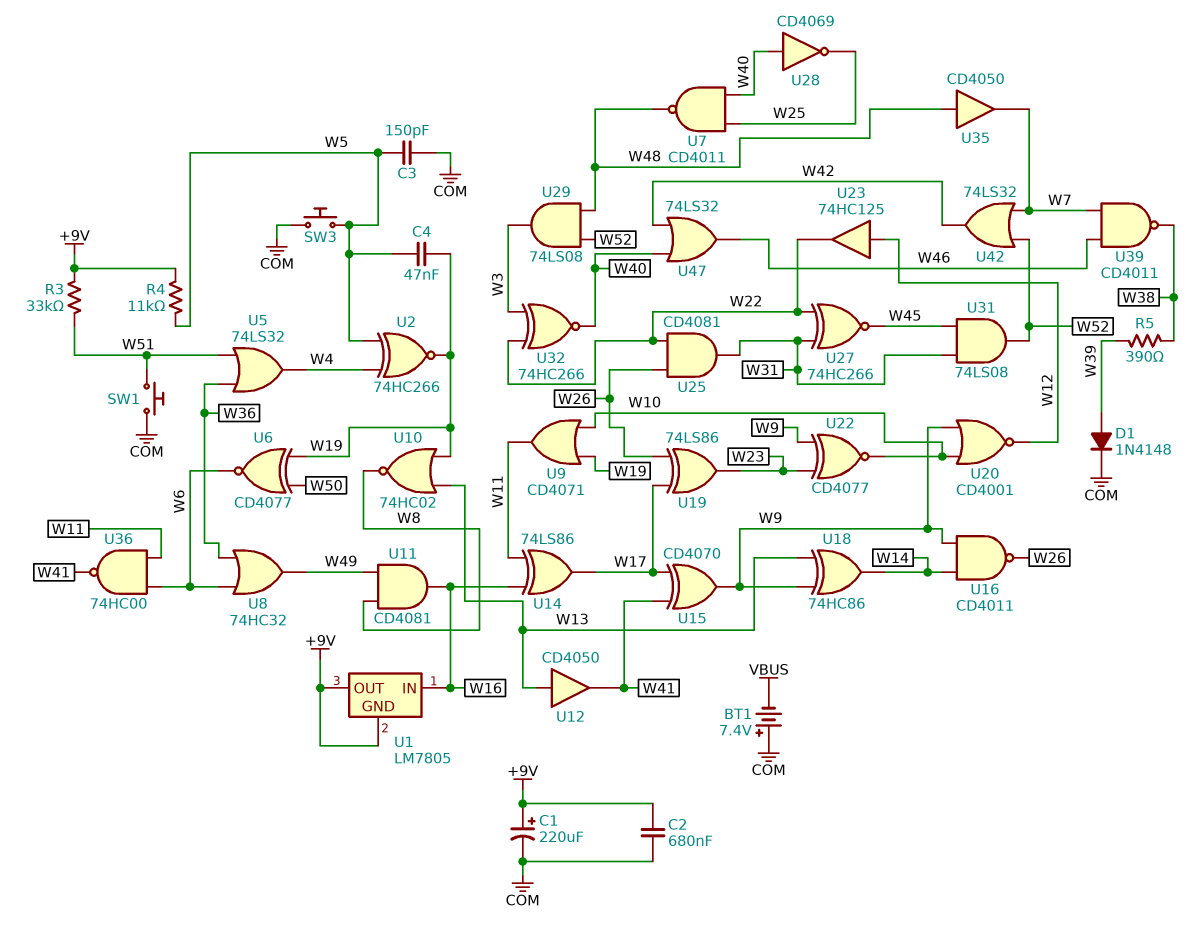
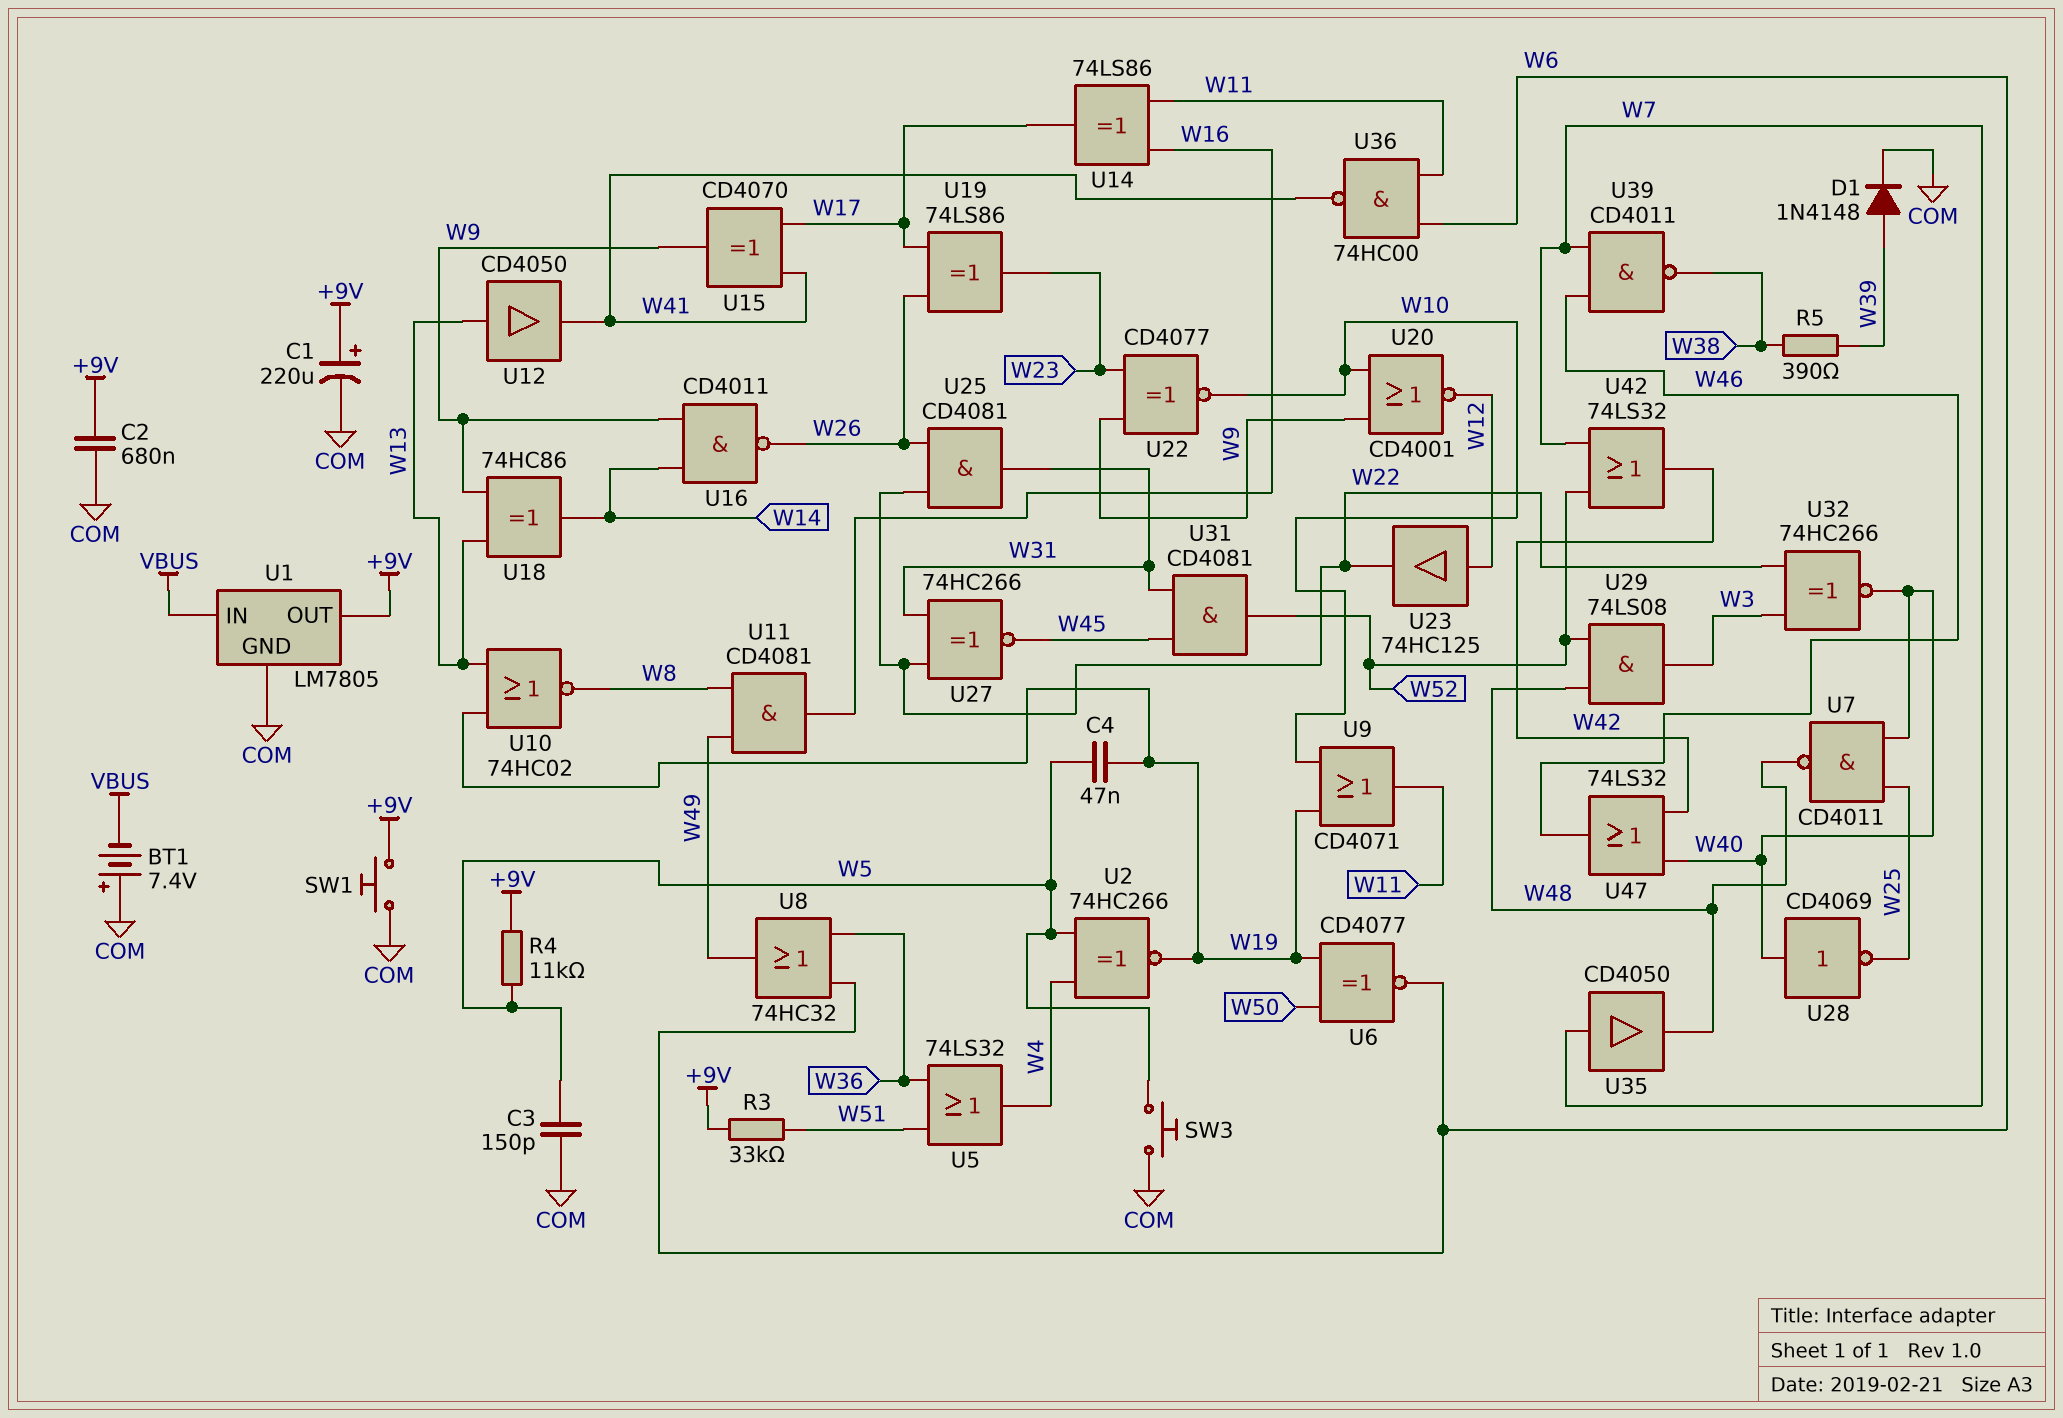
SW1: button (COM, W51) -> button (+9V, COM)
U1 pin GND: +9V -> COM
U1 pin IN: W16 -> VBUS
U31: AND 74LS08 (in W31, in W45, out W52) -> AND CD4081 (in W31, in W45, out W52)
U35: buffer CD4050 (in W48, out W7) -> buffer CD4050 (in W7, out W48)

